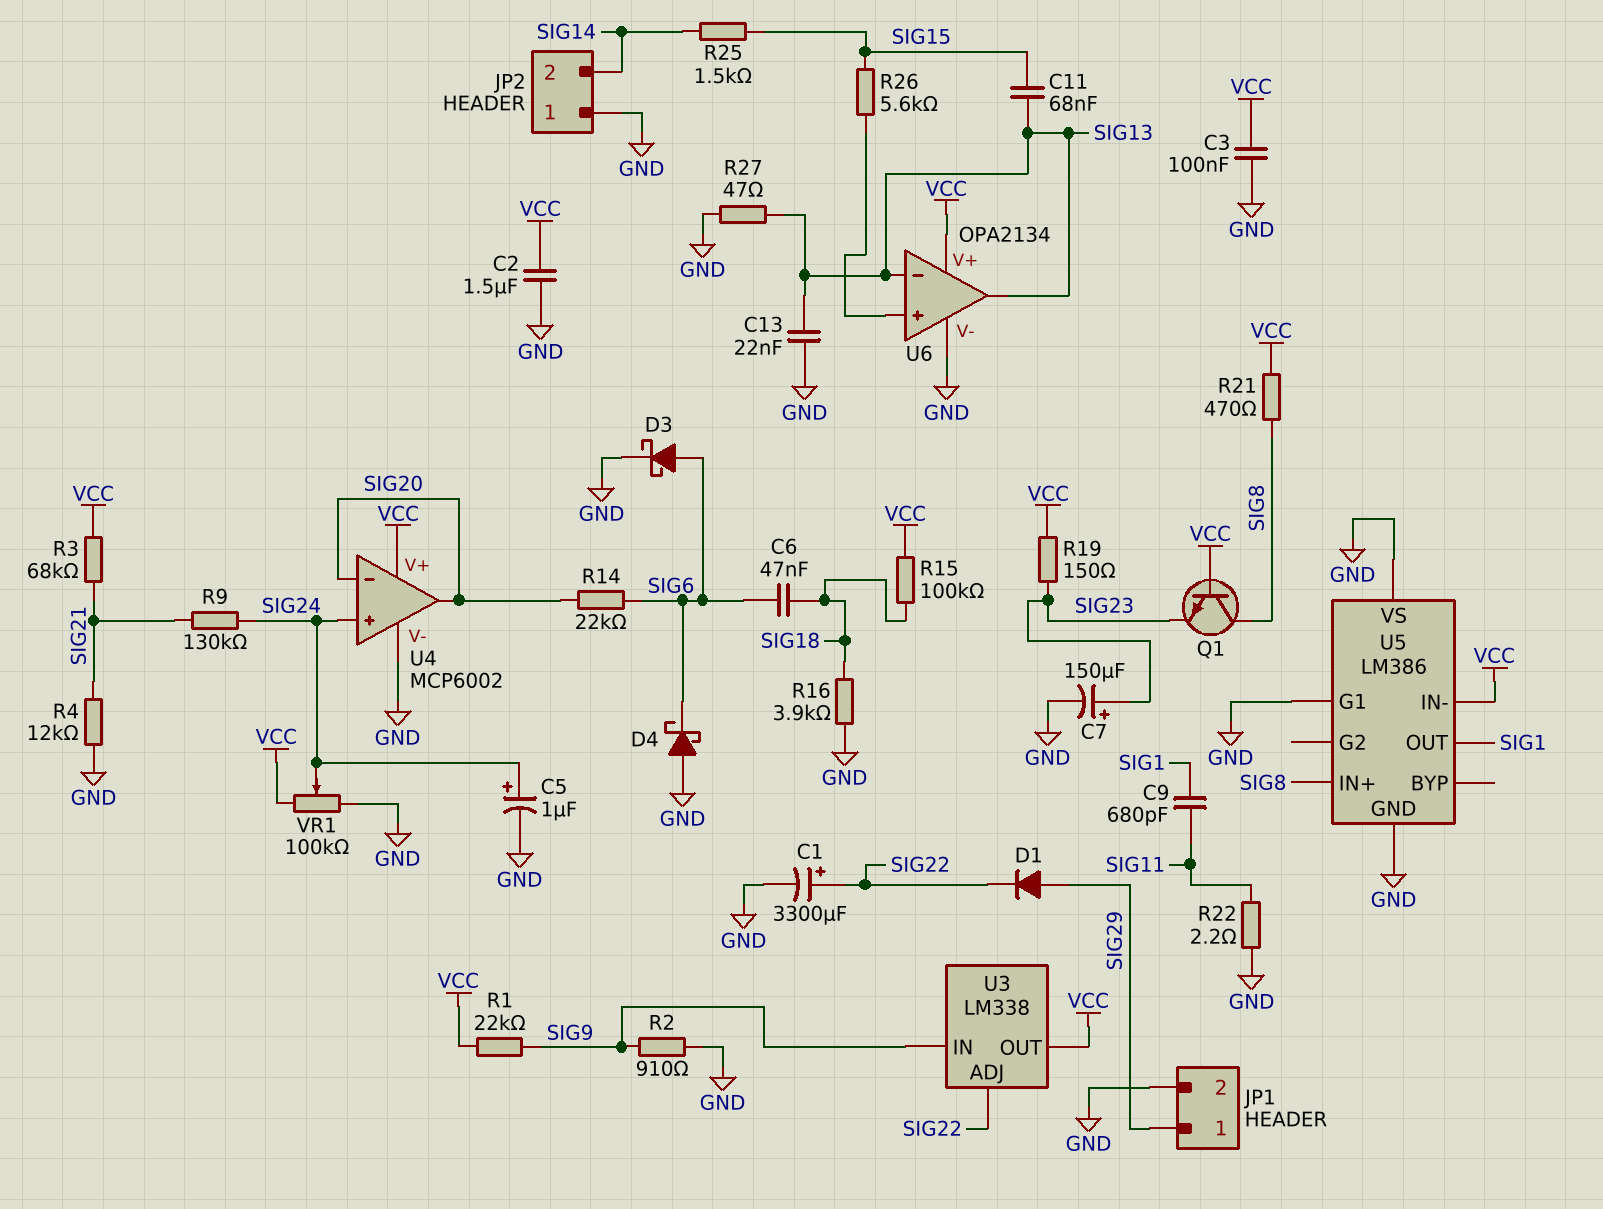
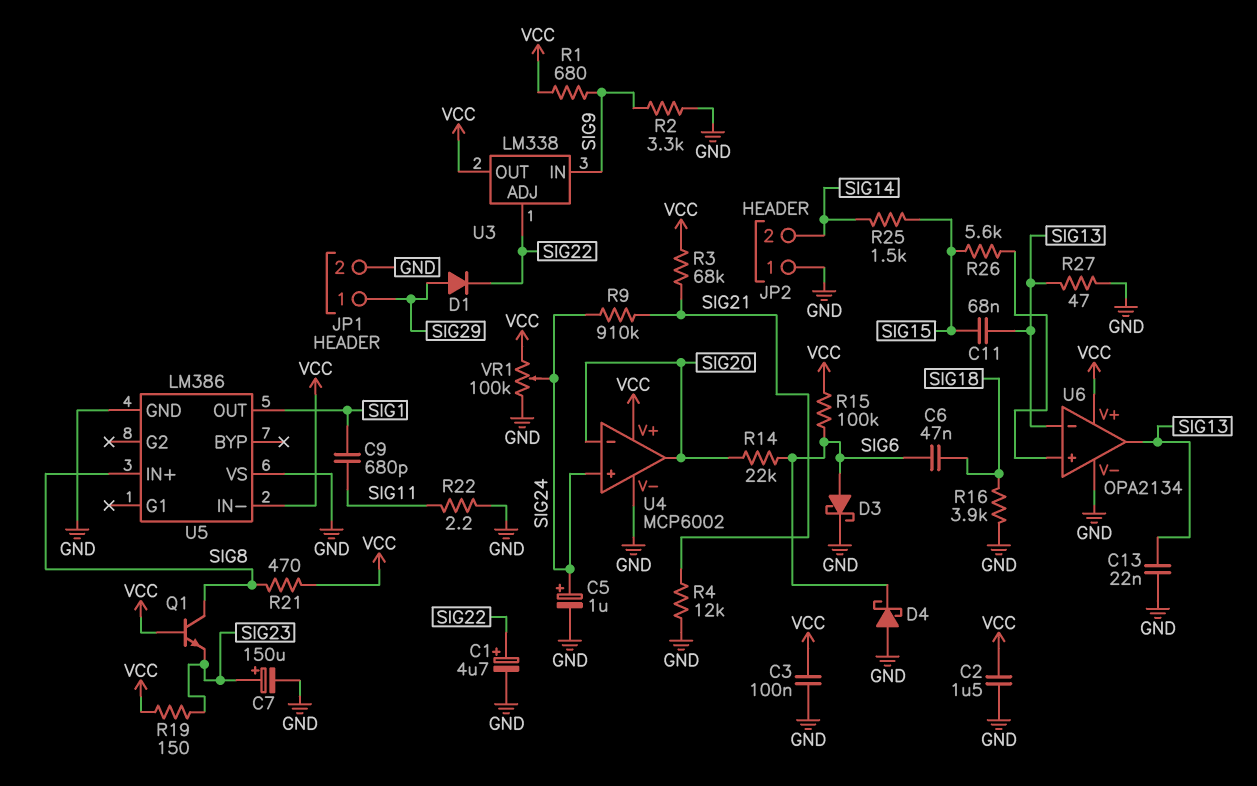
C1: 3300uF (plus SIG22, minus GND) -> 4.7uF (plus SIG22, minus GND)
R1: 22k (SIG9, VCC) -> 680 (SIG9, VCC)
R2: 910 (GND, SIG9) -> 3.3k (GND, SIG9)
R9: 130k (SIG21, SIG24) -> 910k (SIG21, SIG24)
R15: 100k (SIG18, VCC) -> 100k (SIG6, VCC)
U5 pin G1: GND -> none

